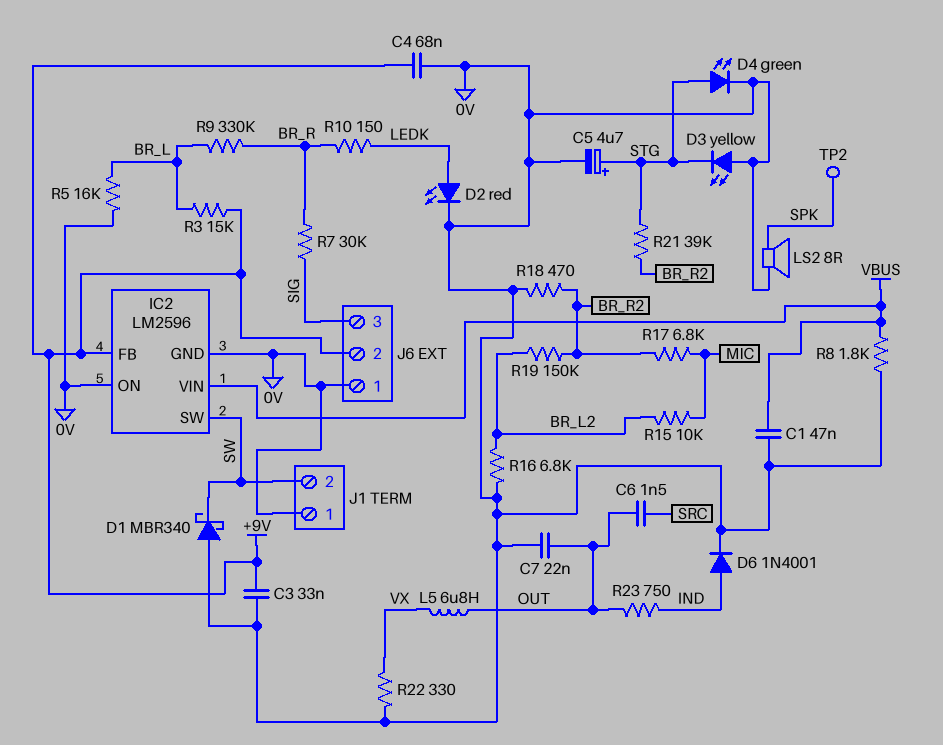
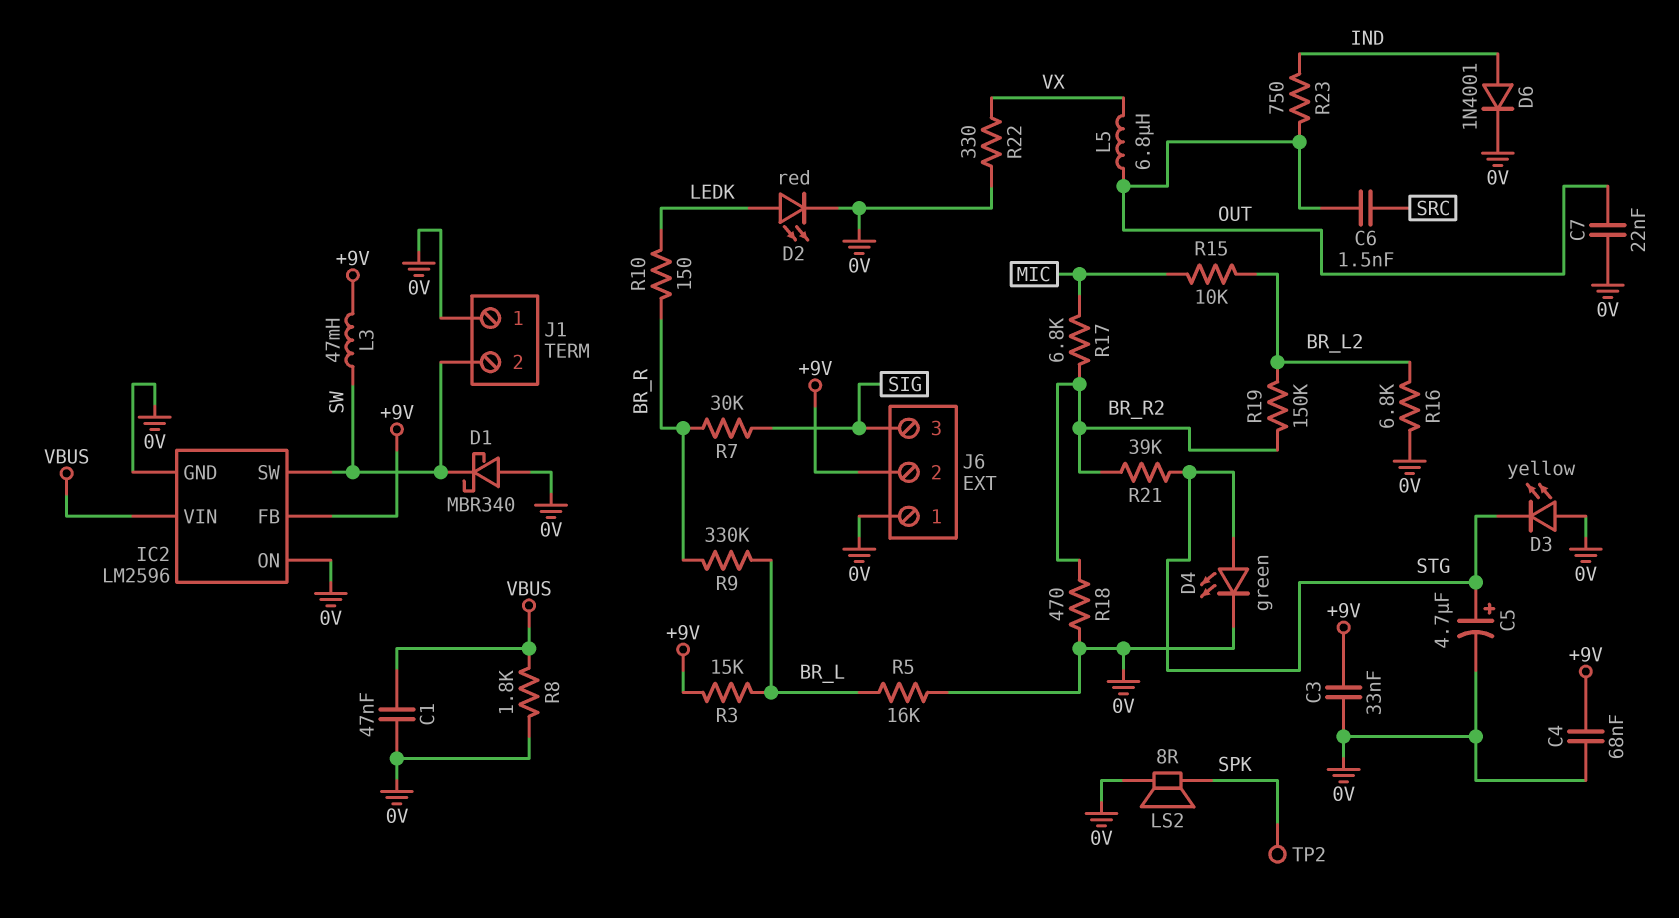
L3: none -> 47mH (+9V, SW)

